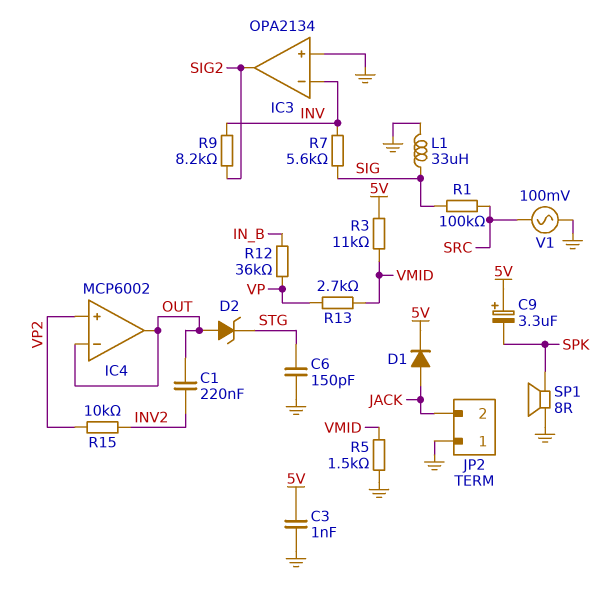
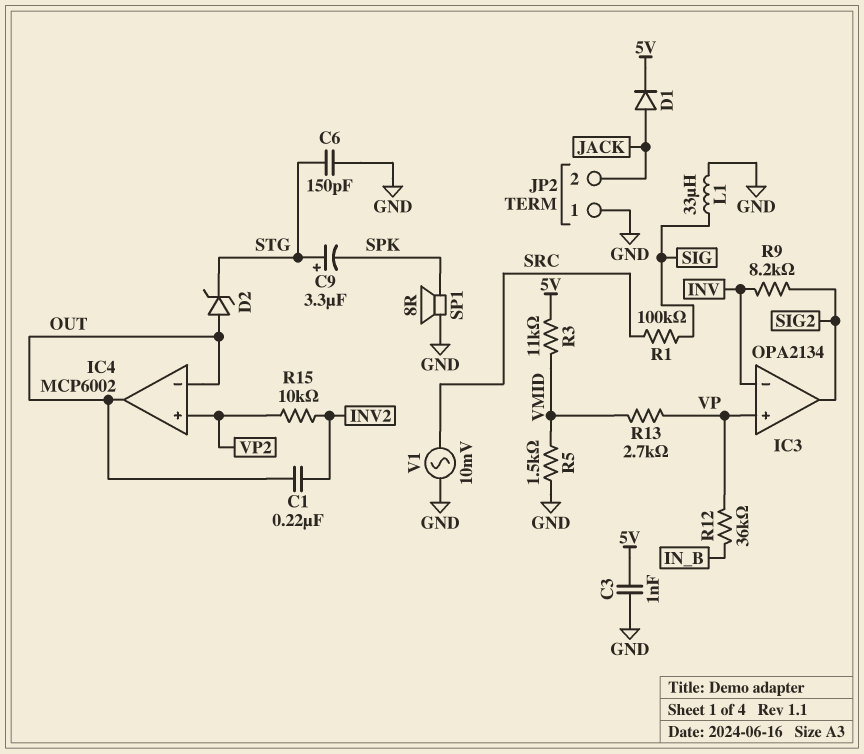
C9: 3.3uF (plus 5V, minus SPK) -> 3.3uF (plus STG, minus SPK)
IC3 pin in+: GND -> VP
R7: 5.6k (INV, SIG) -> none
V1: AC 100mV (GND, SRC) -> AC 10mV (GND, SRC)

